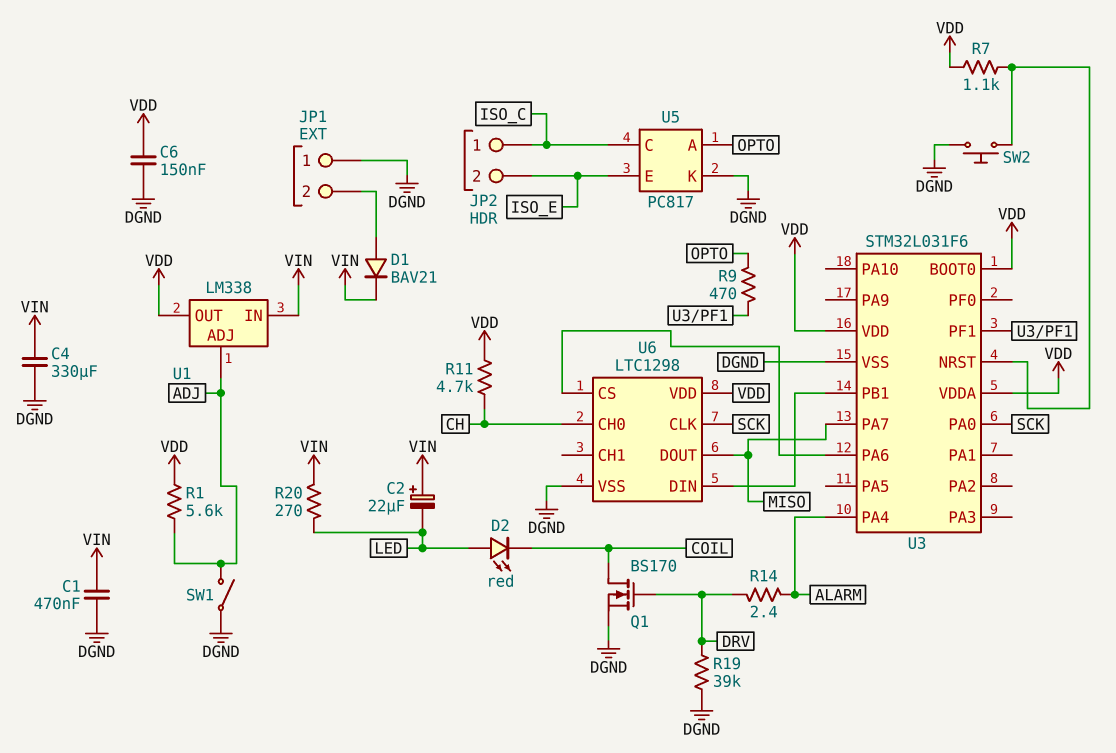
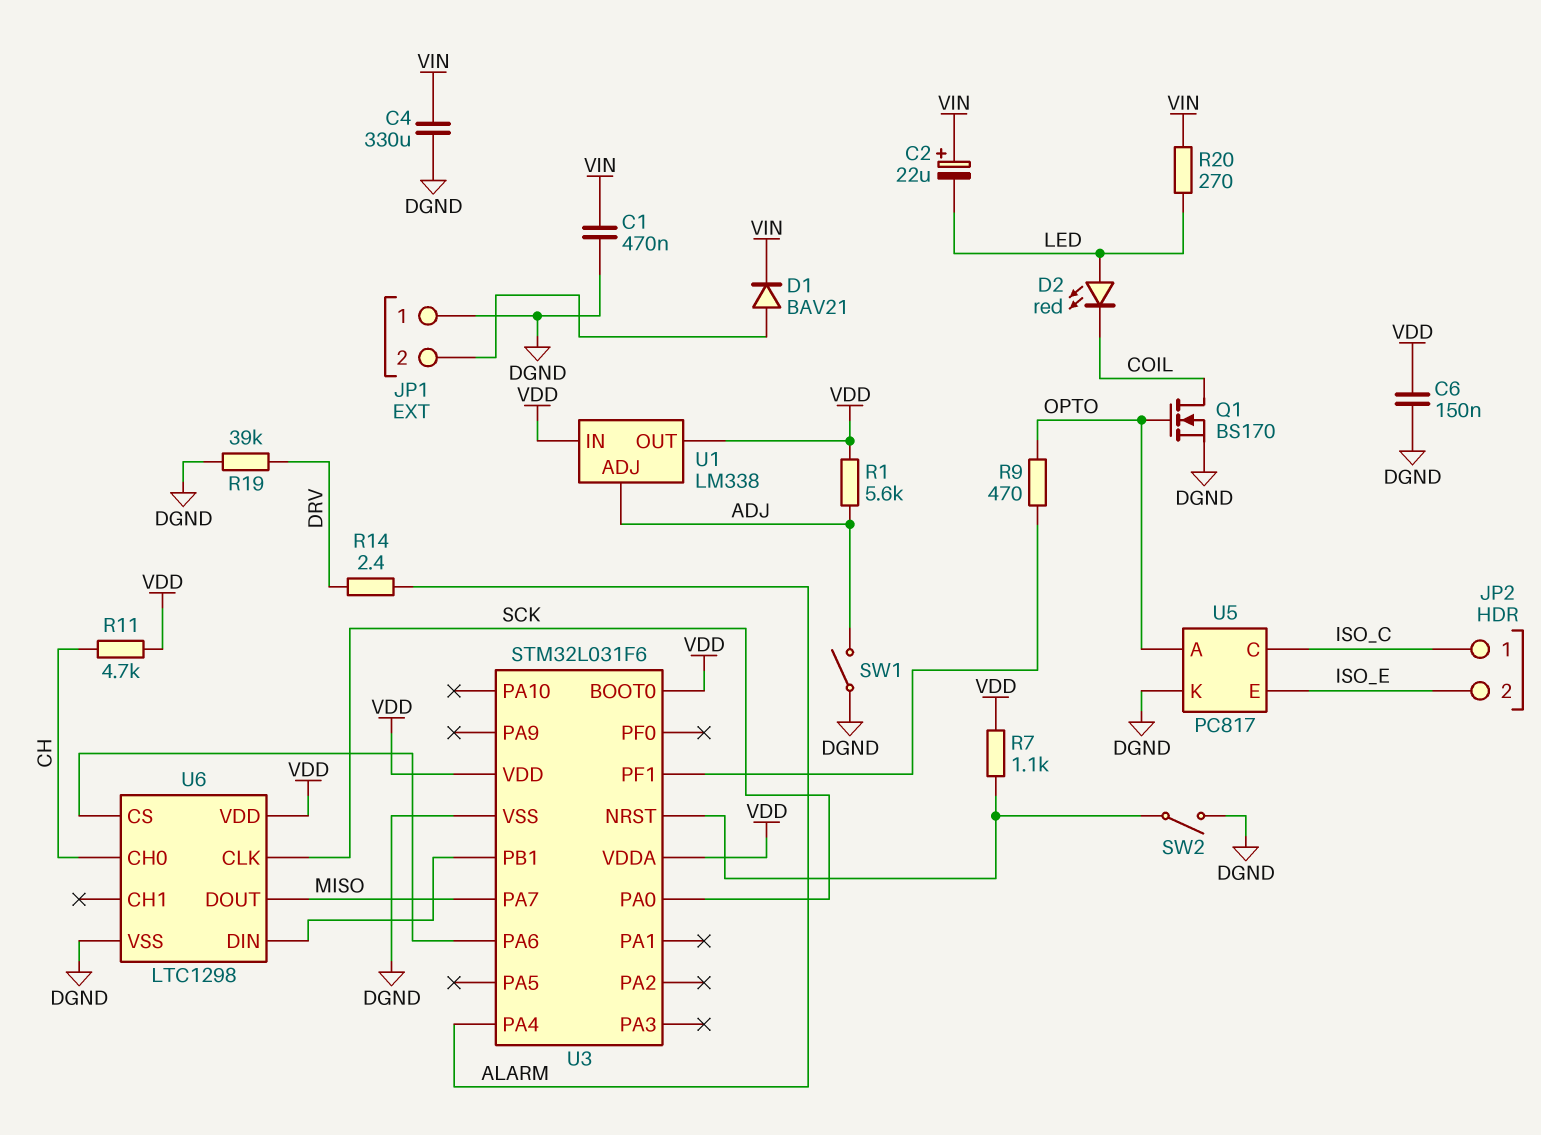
Q1: NMOS BS170 (G DRV, D COIL, S DGND) -> NMOS BS170 (G OPTO, D COIL, S DGND)
SW2: button (DGND, U3/NRST) -> switch (DGND, U3/NRST)
U1 pin IN: VIN -> VDD

